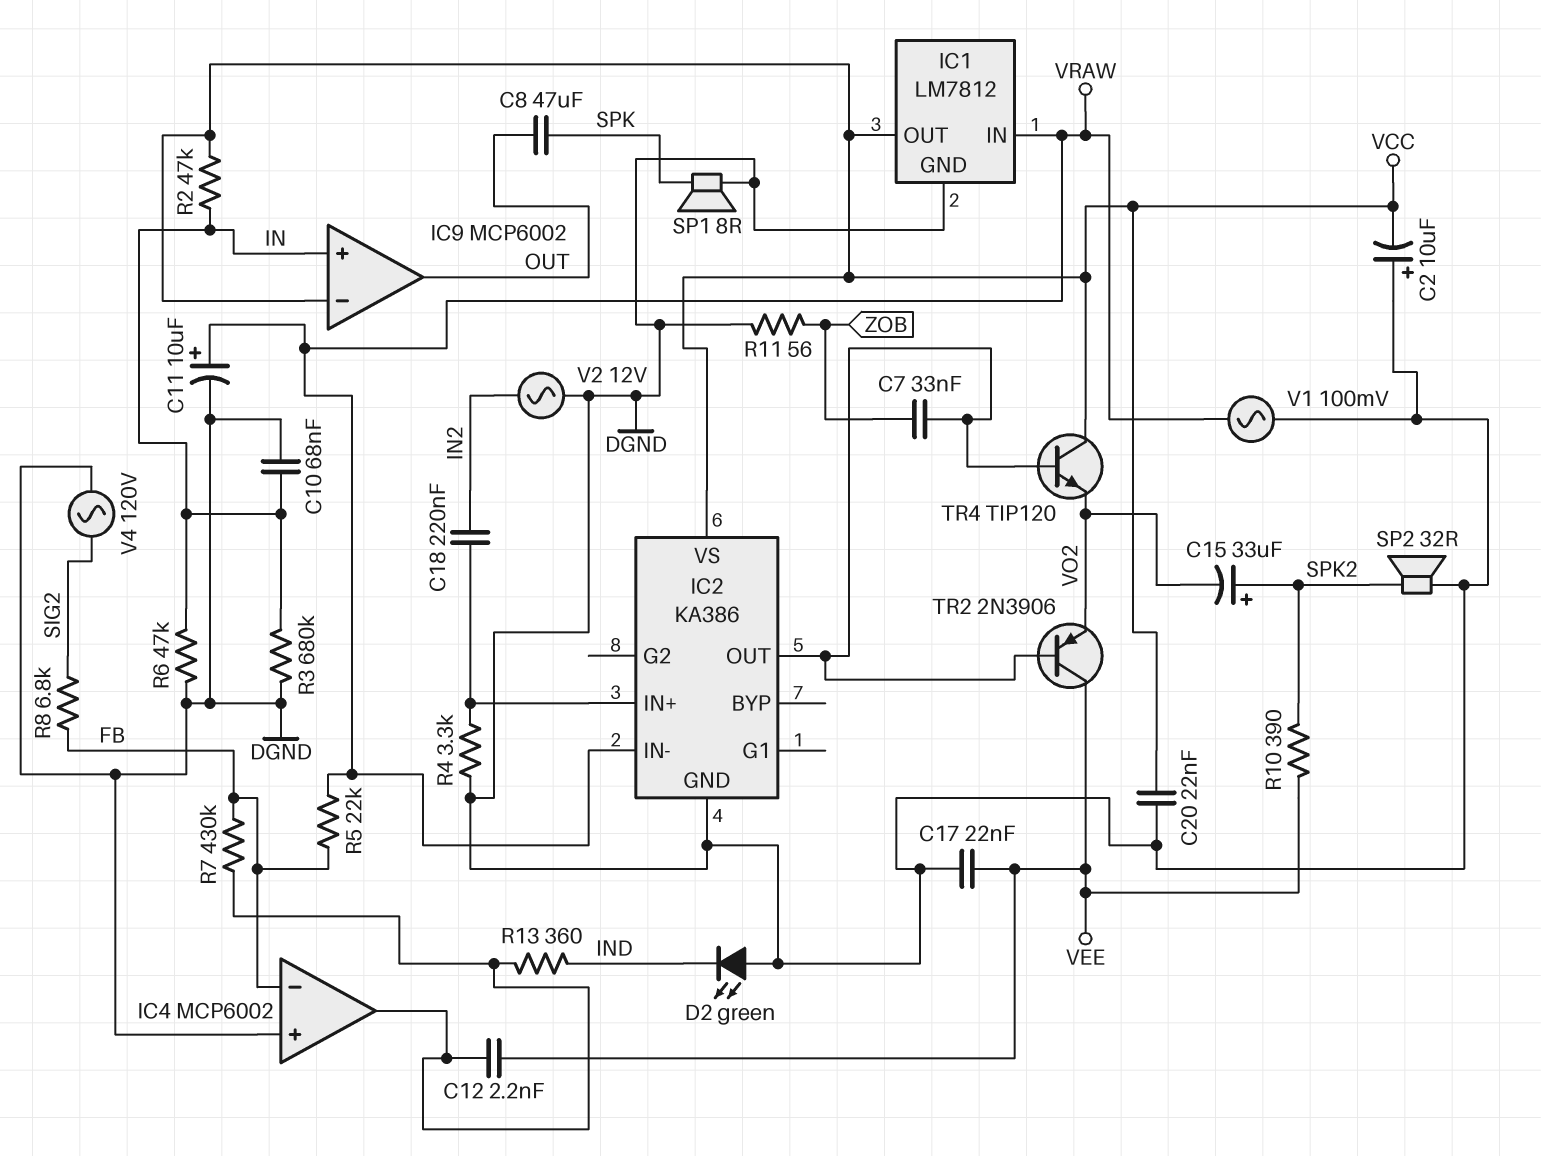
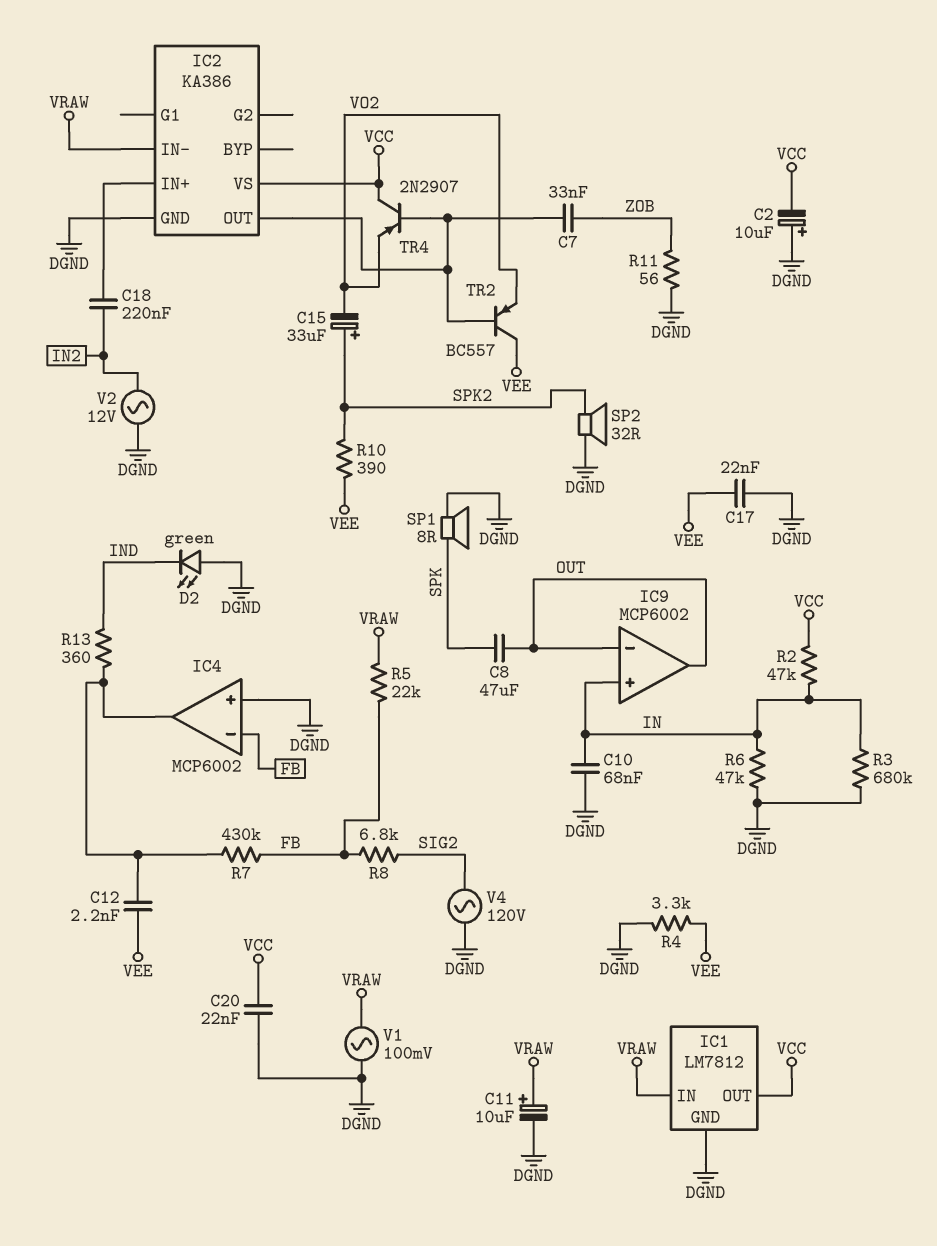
IC9 pin in-: VCC -> OUT
R4: 3.3k (DGND, IC2/IN+) -> 3.3k (DGND, VEE)
TR2: PNP 2N3906 (B IC2/OUT, C VEE, E VO2) -> PNP BC557 (B IC2/OUT, C VEE, E VO2)
TR4: NPN TIP120 (B IC2/OUT, C VCC, E VO2) -> PNP 2N2907 (B IC2/OUT, C VCC, E VO2)

